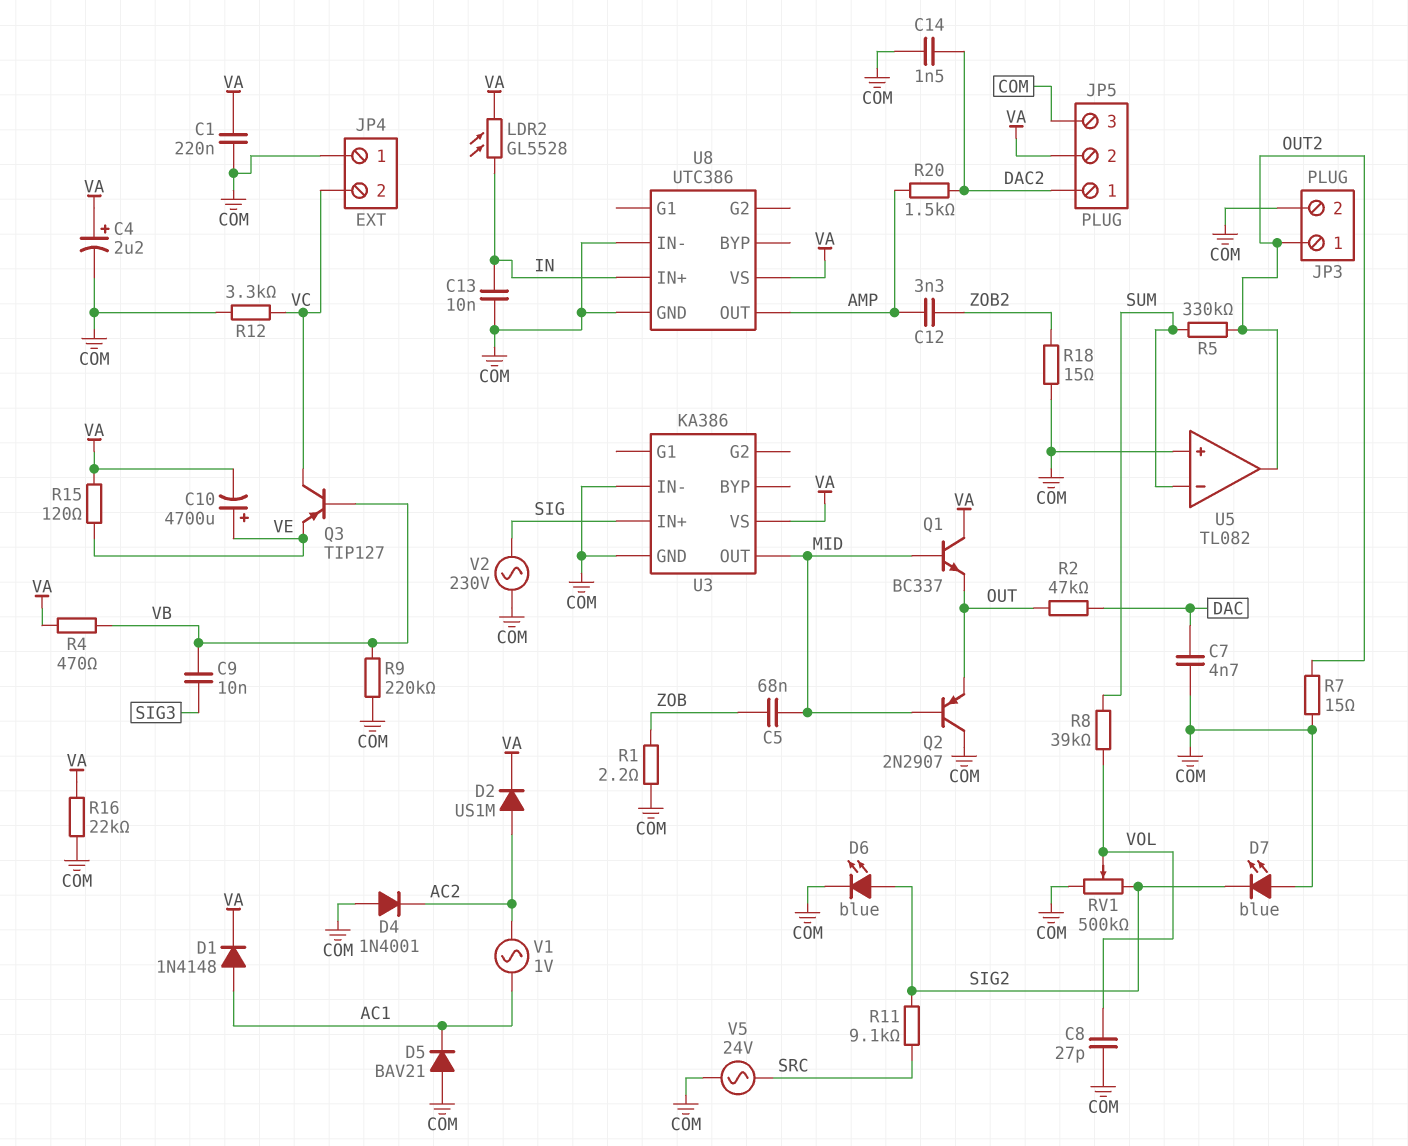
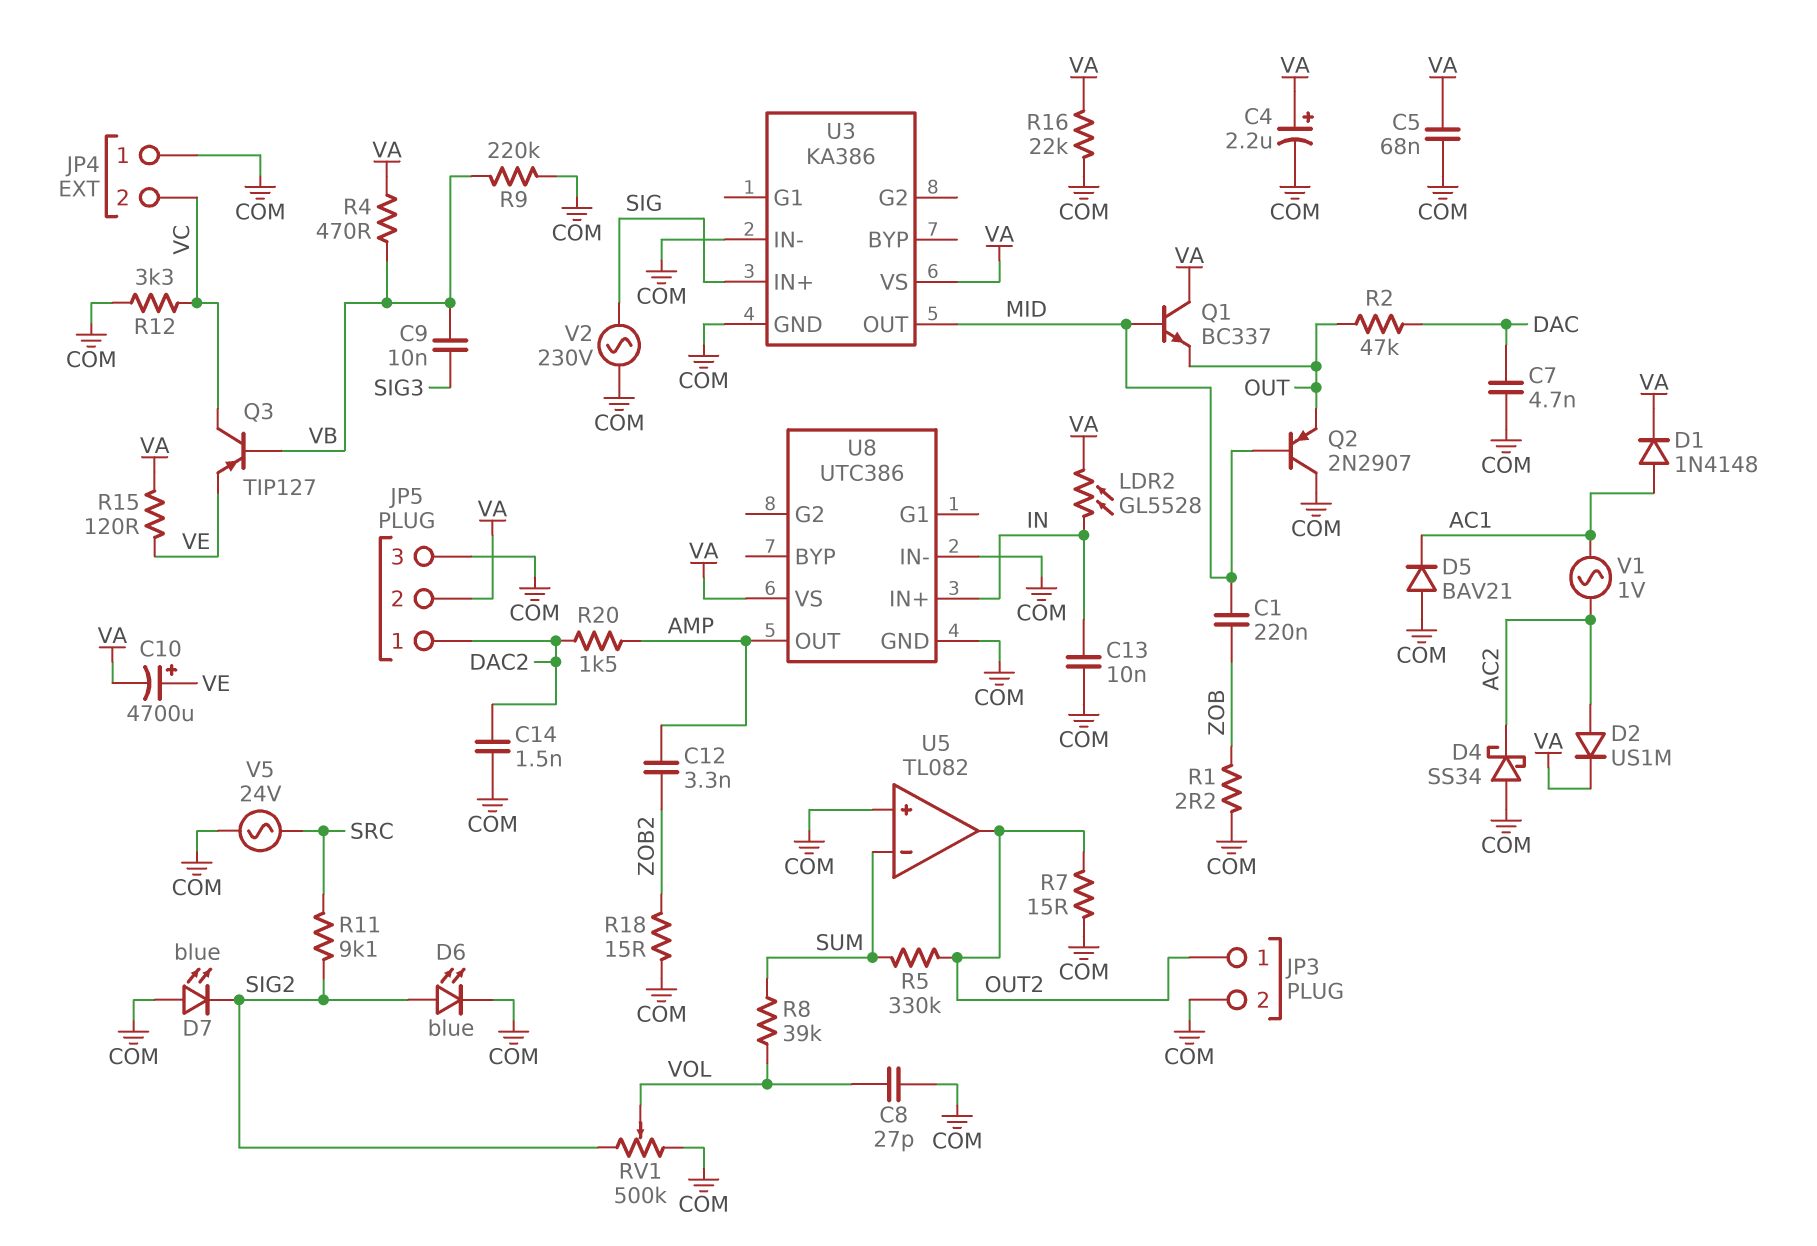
C1: 220nF (COM, VA) -> 220nF (MID, ZOB)
C5: 68nF (MID, ZOB) -> 68nF (COM, VA)
D4: diode 1N4001 (A COM, K AC2) -> schottky SS34 (A COM, K AC2)

